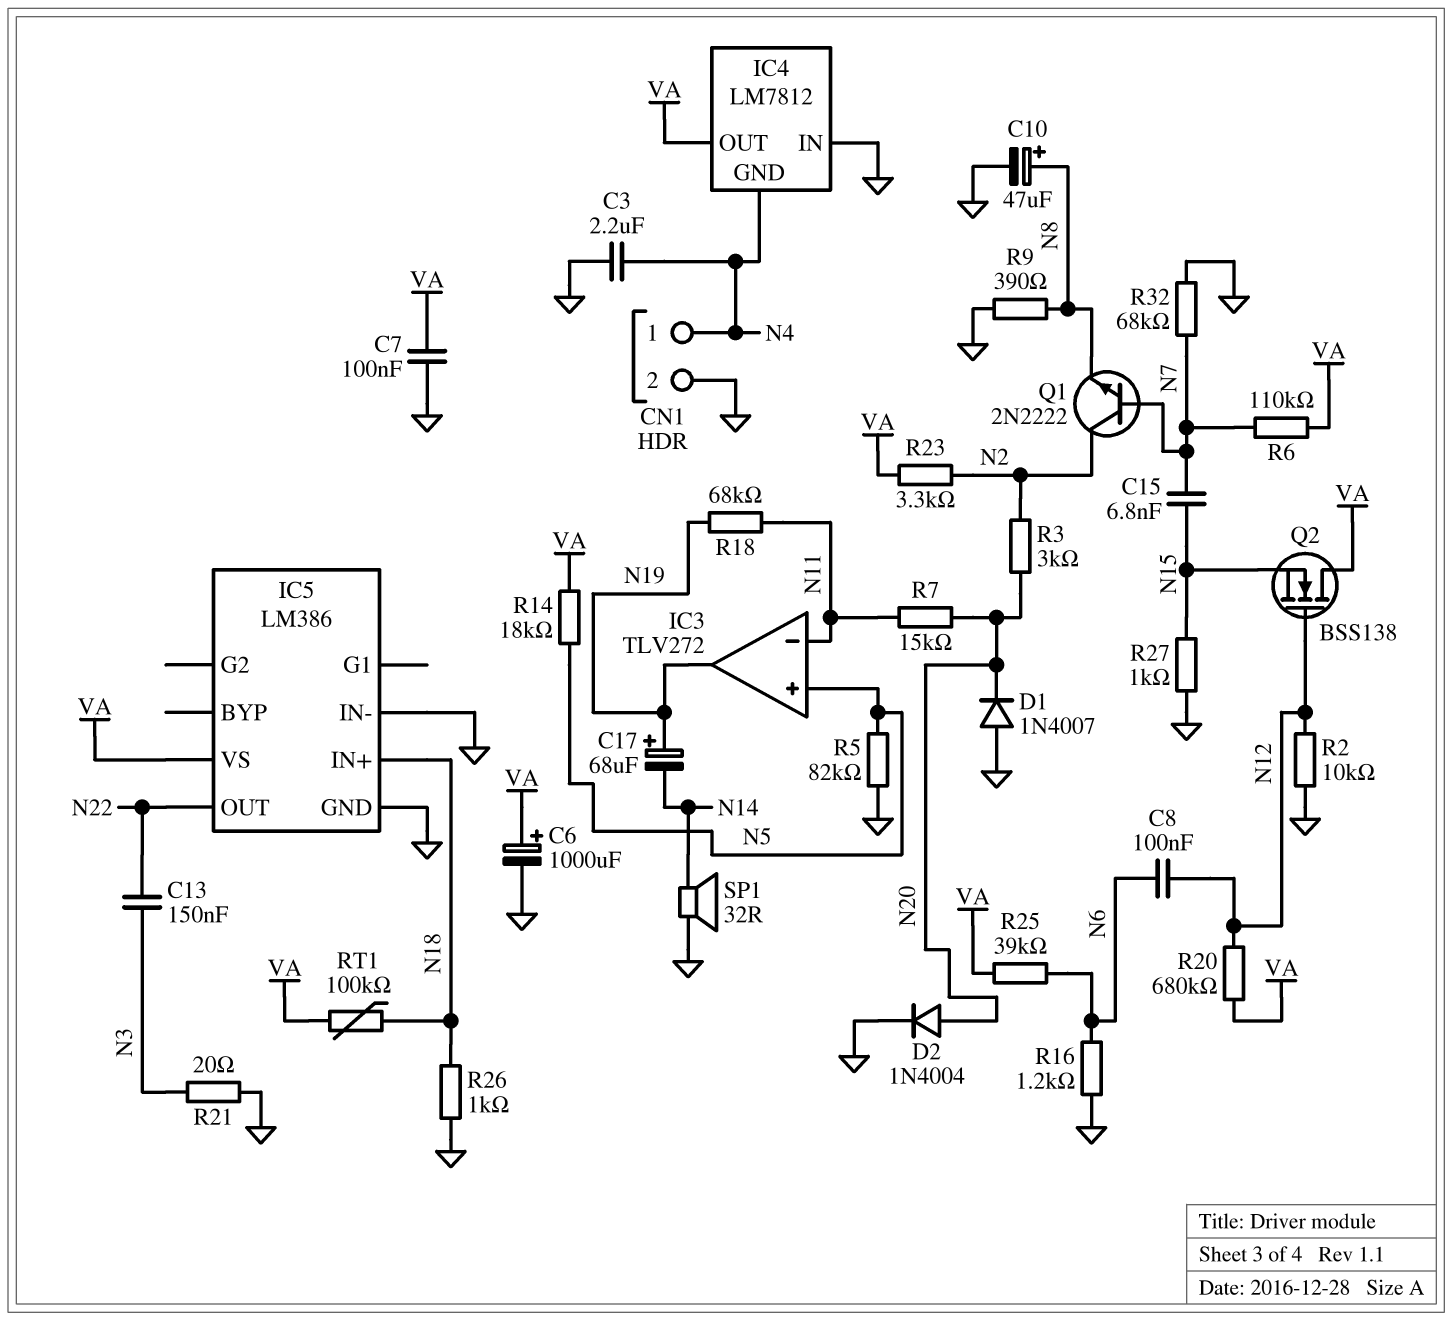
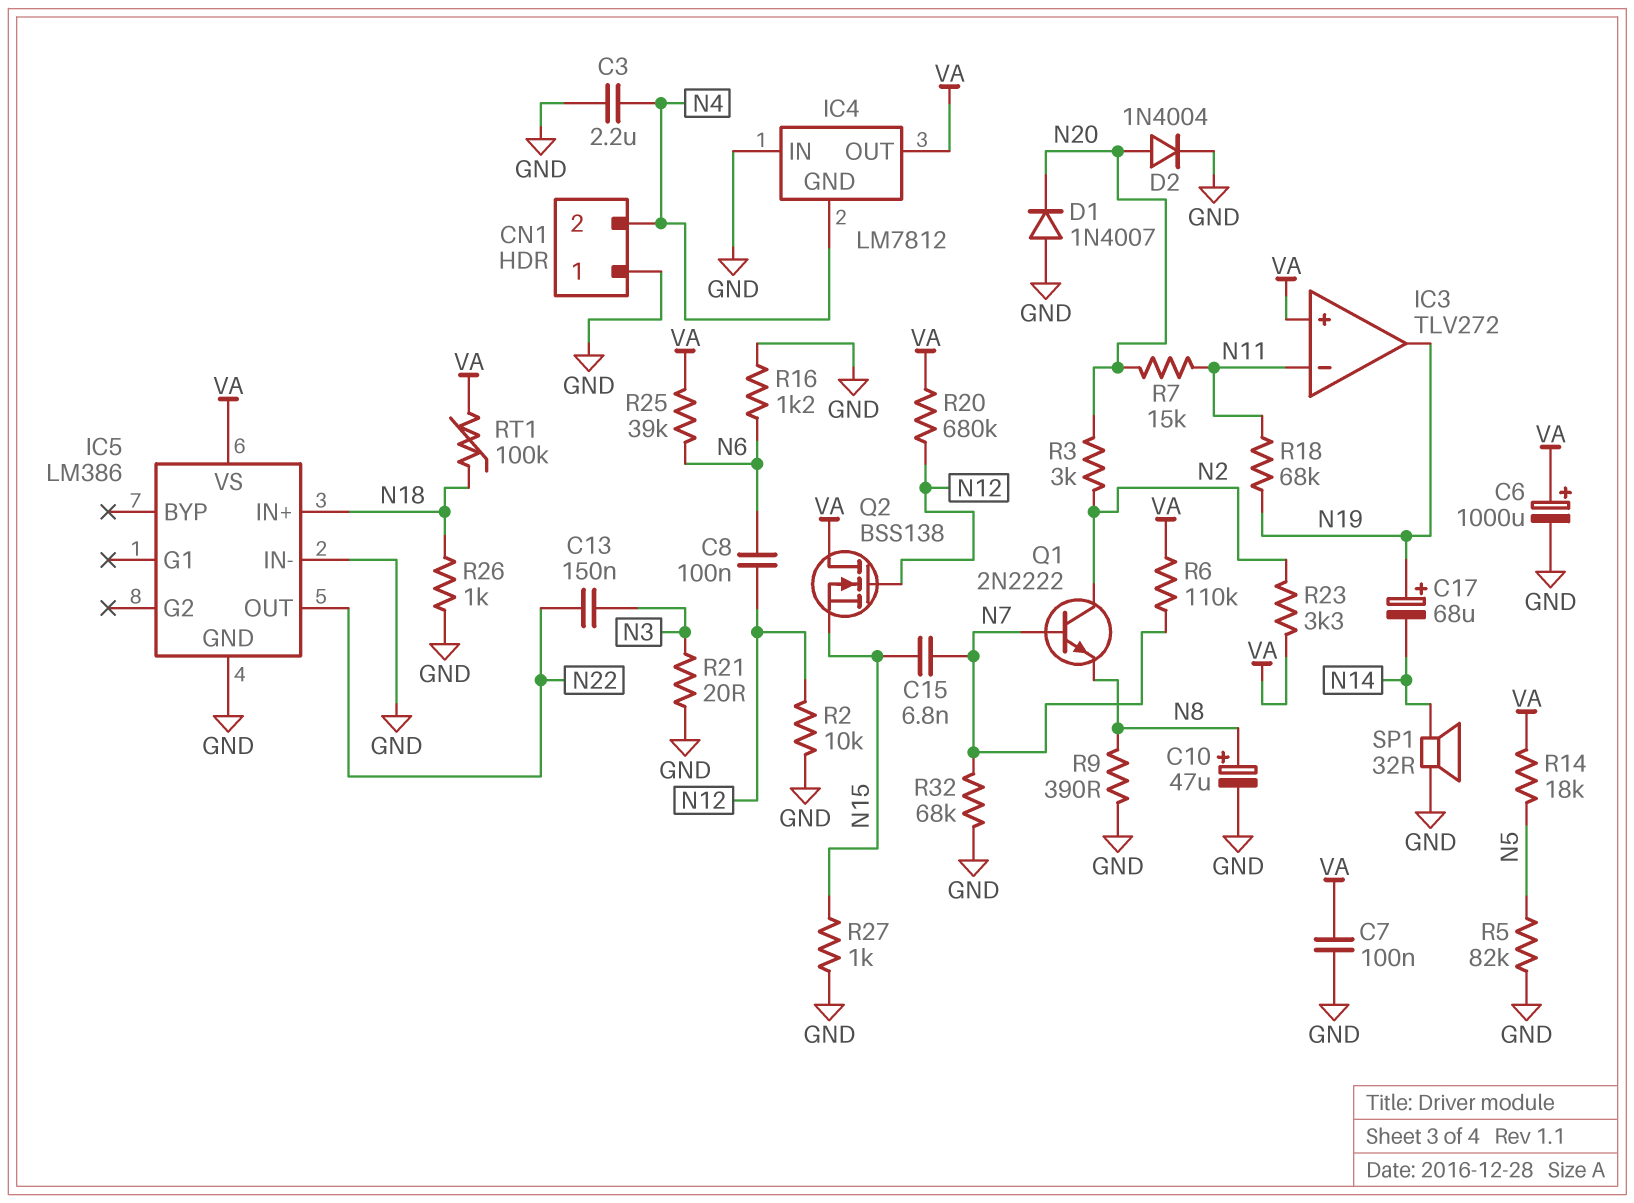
CN1 pin 1: N4 -> GND
CN1 pin 2: GND -> N4
IC3 pin in+: N5 -> VA

